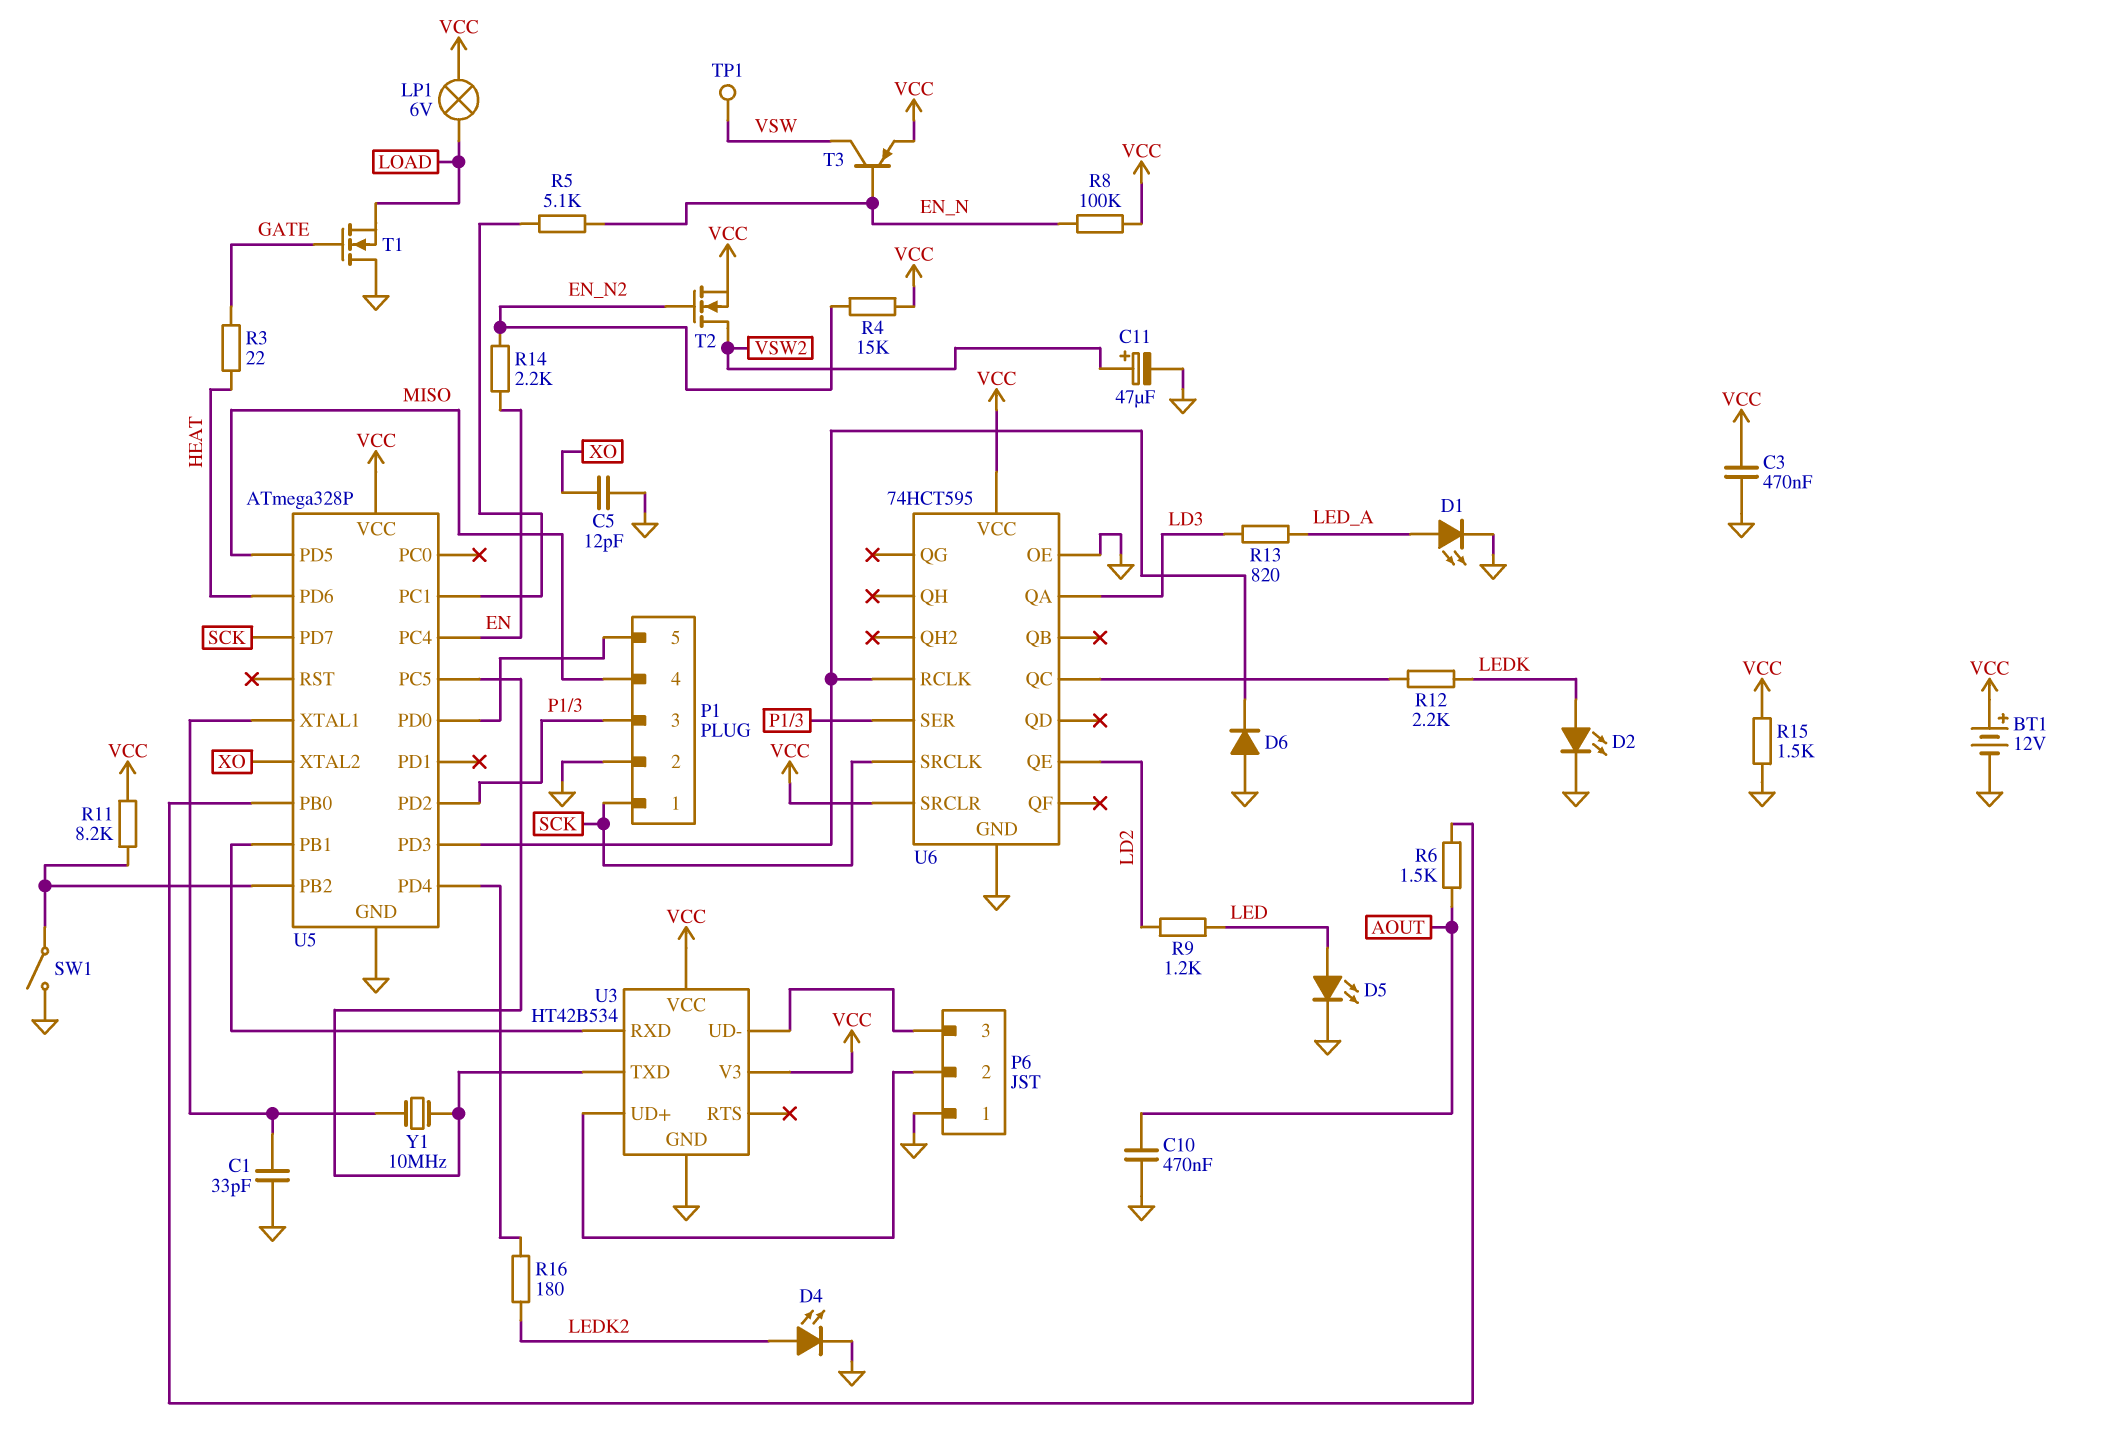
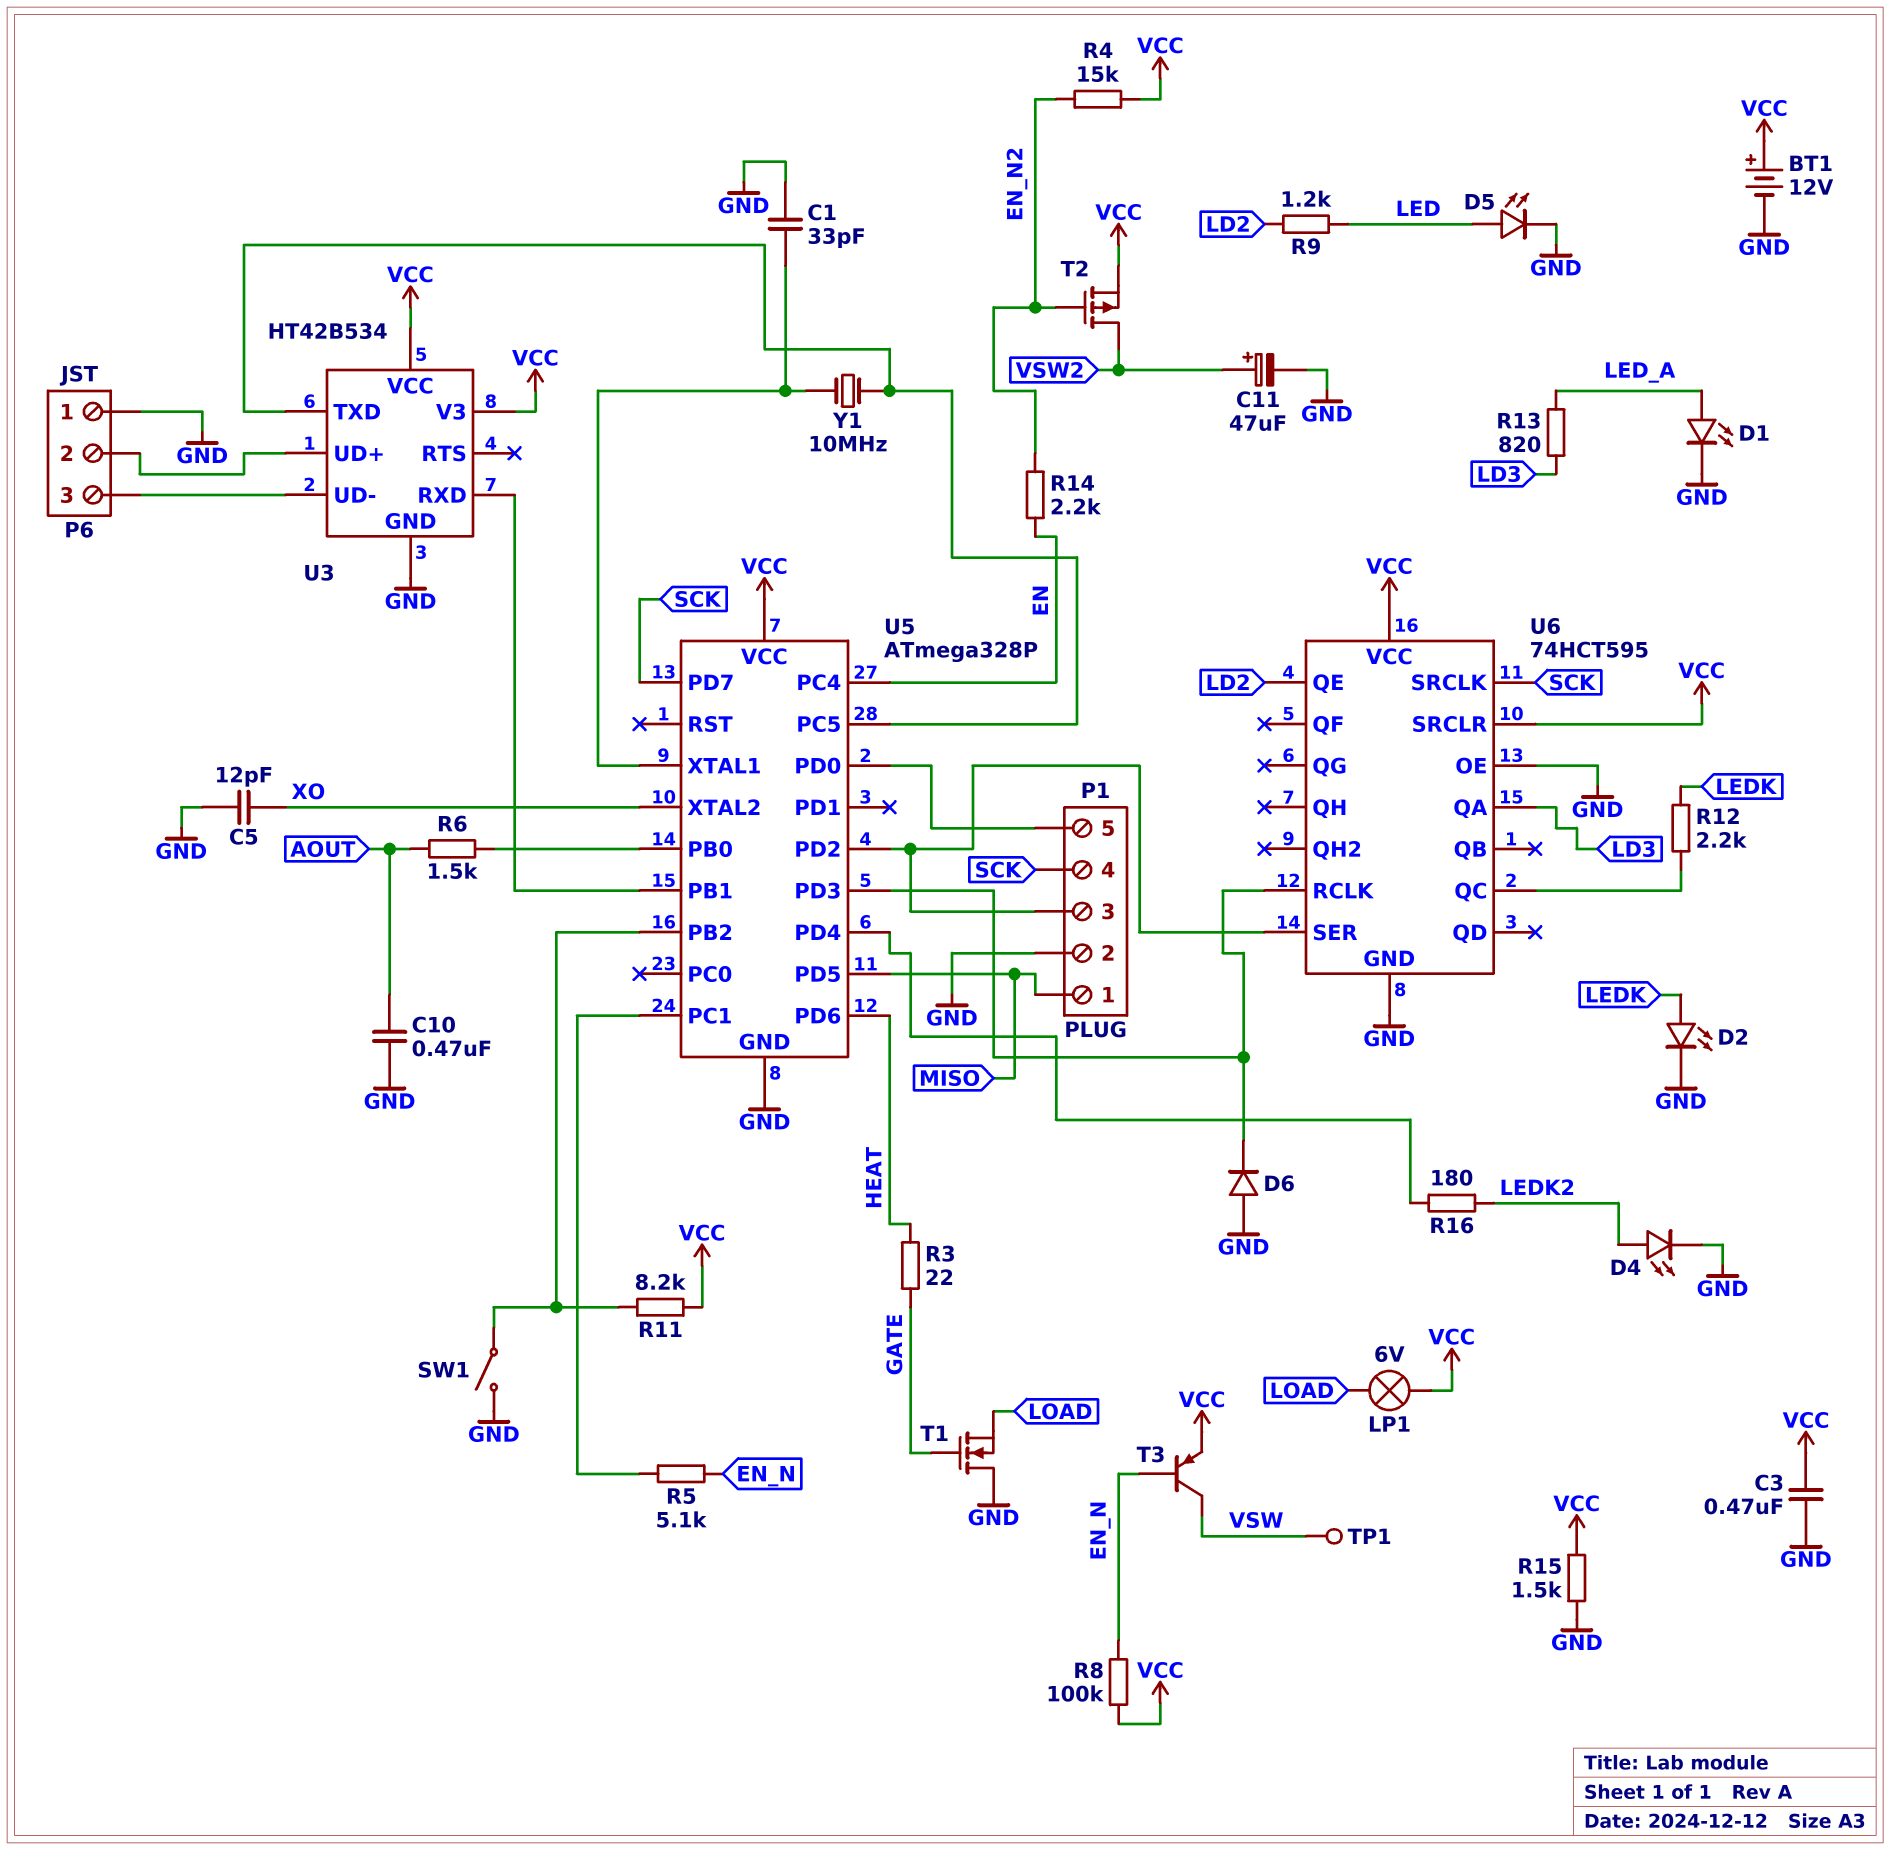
P1 pin 1: SCK -> MISO
P1 pin 4: MISO -> SCK
T2: NMOS (G EN_N2, D VSW2, S VCC) -> PMOS (G EN_N2, D VSW2, S VCC)

